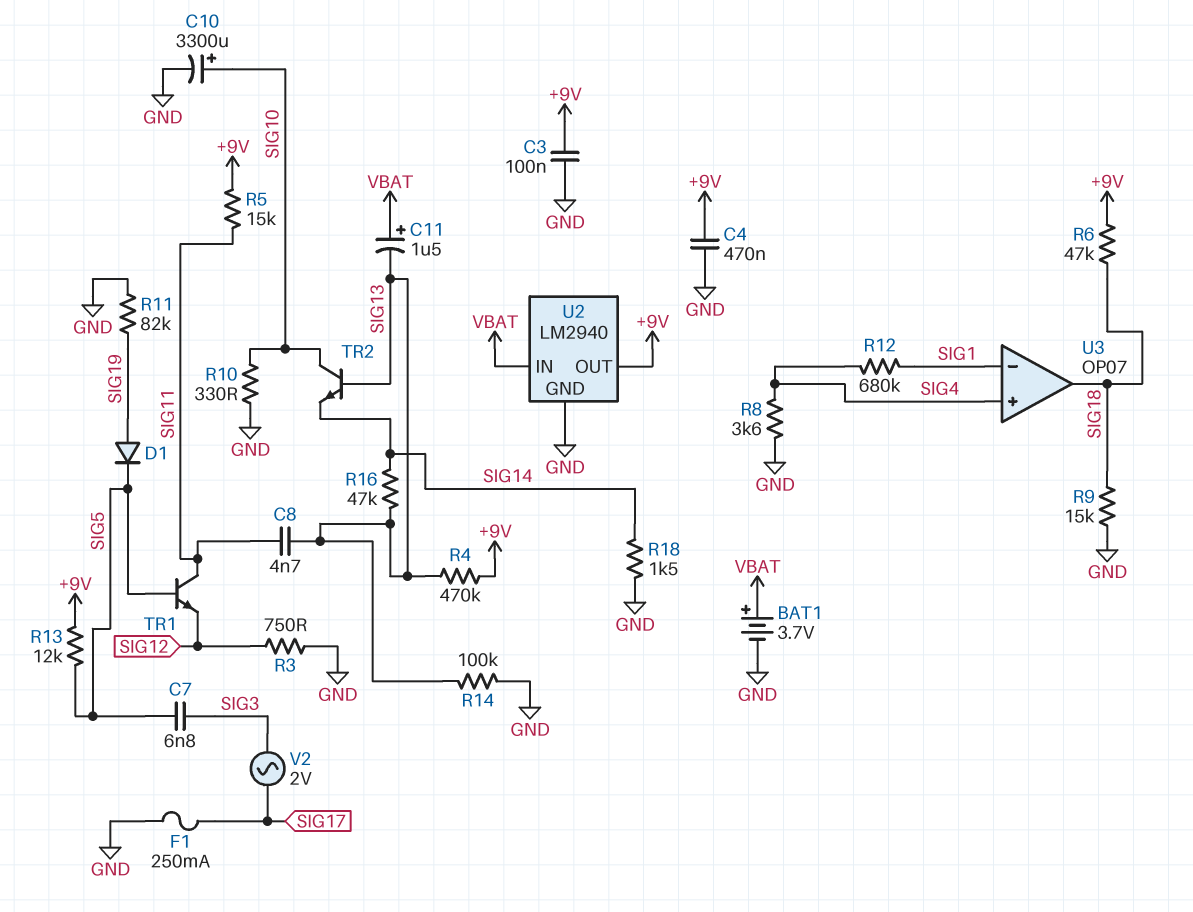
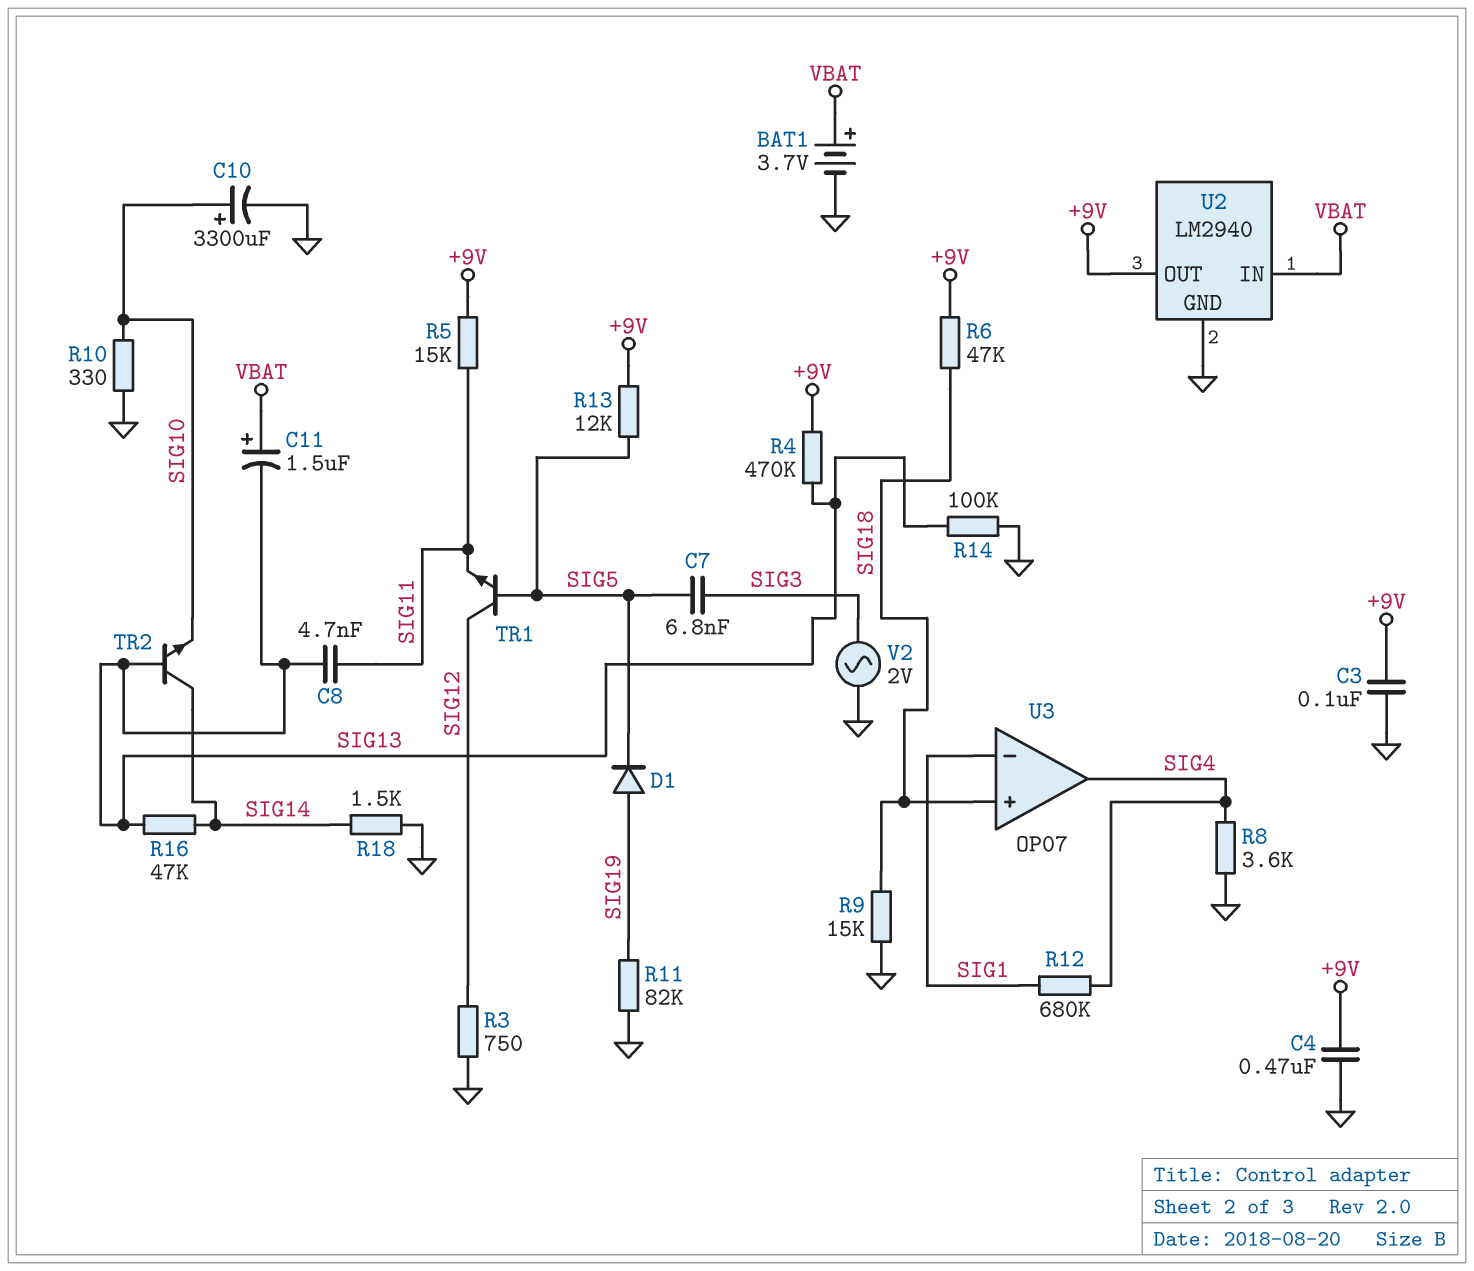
F1: 250mA (GND, SIG17) -> none
TR1: NPN (B SIG5, C SIG11, E SIG12) -> NPN (B SIG5, C SIG12, E SIG11)
TR2: NPN (B SIG13, C SIG10, E SIG14) -> NPN (B SIG13, C SIG14, E SIG10)
U3 pin in+: SIG4 -> SIG18
U3 pin out: SIG18 -> SIG4
V2: AC 2V (SIG3, SIG17) -> AC 2V (GND, SIG3)

